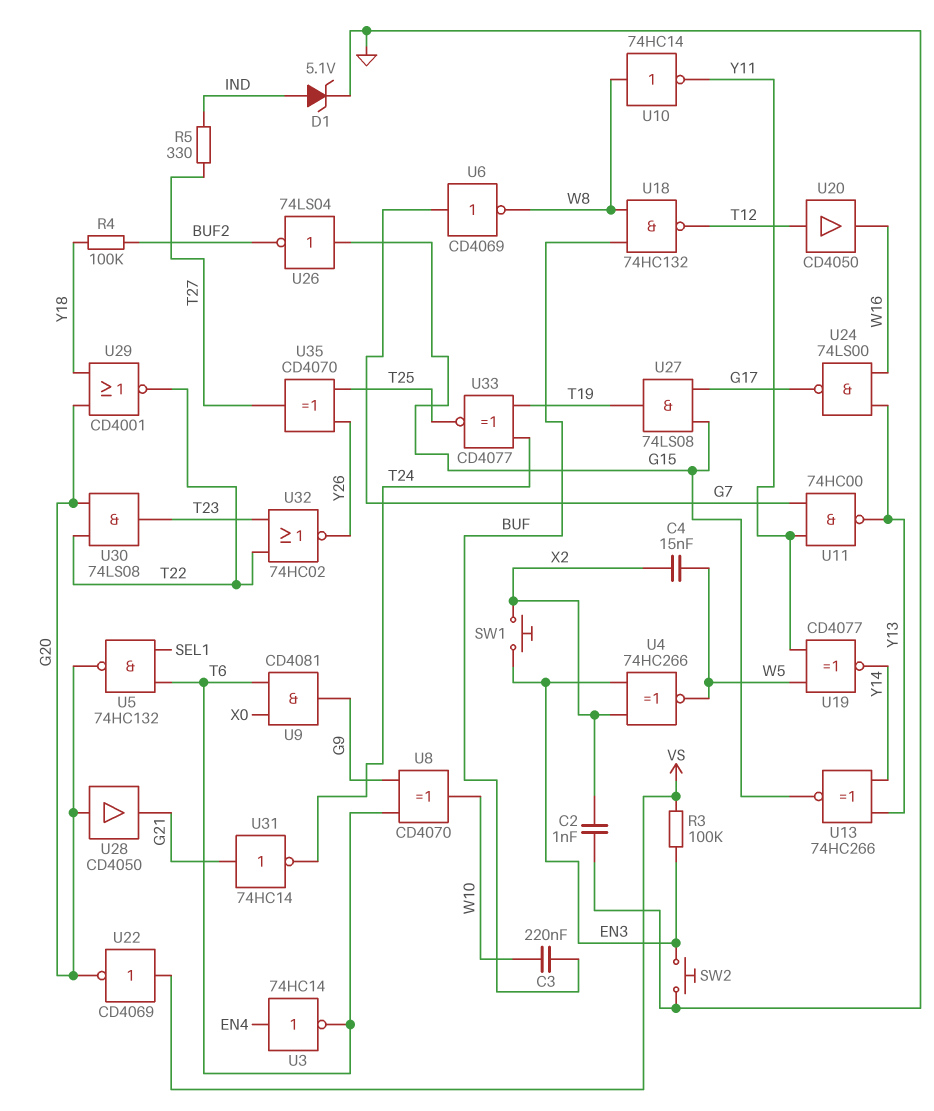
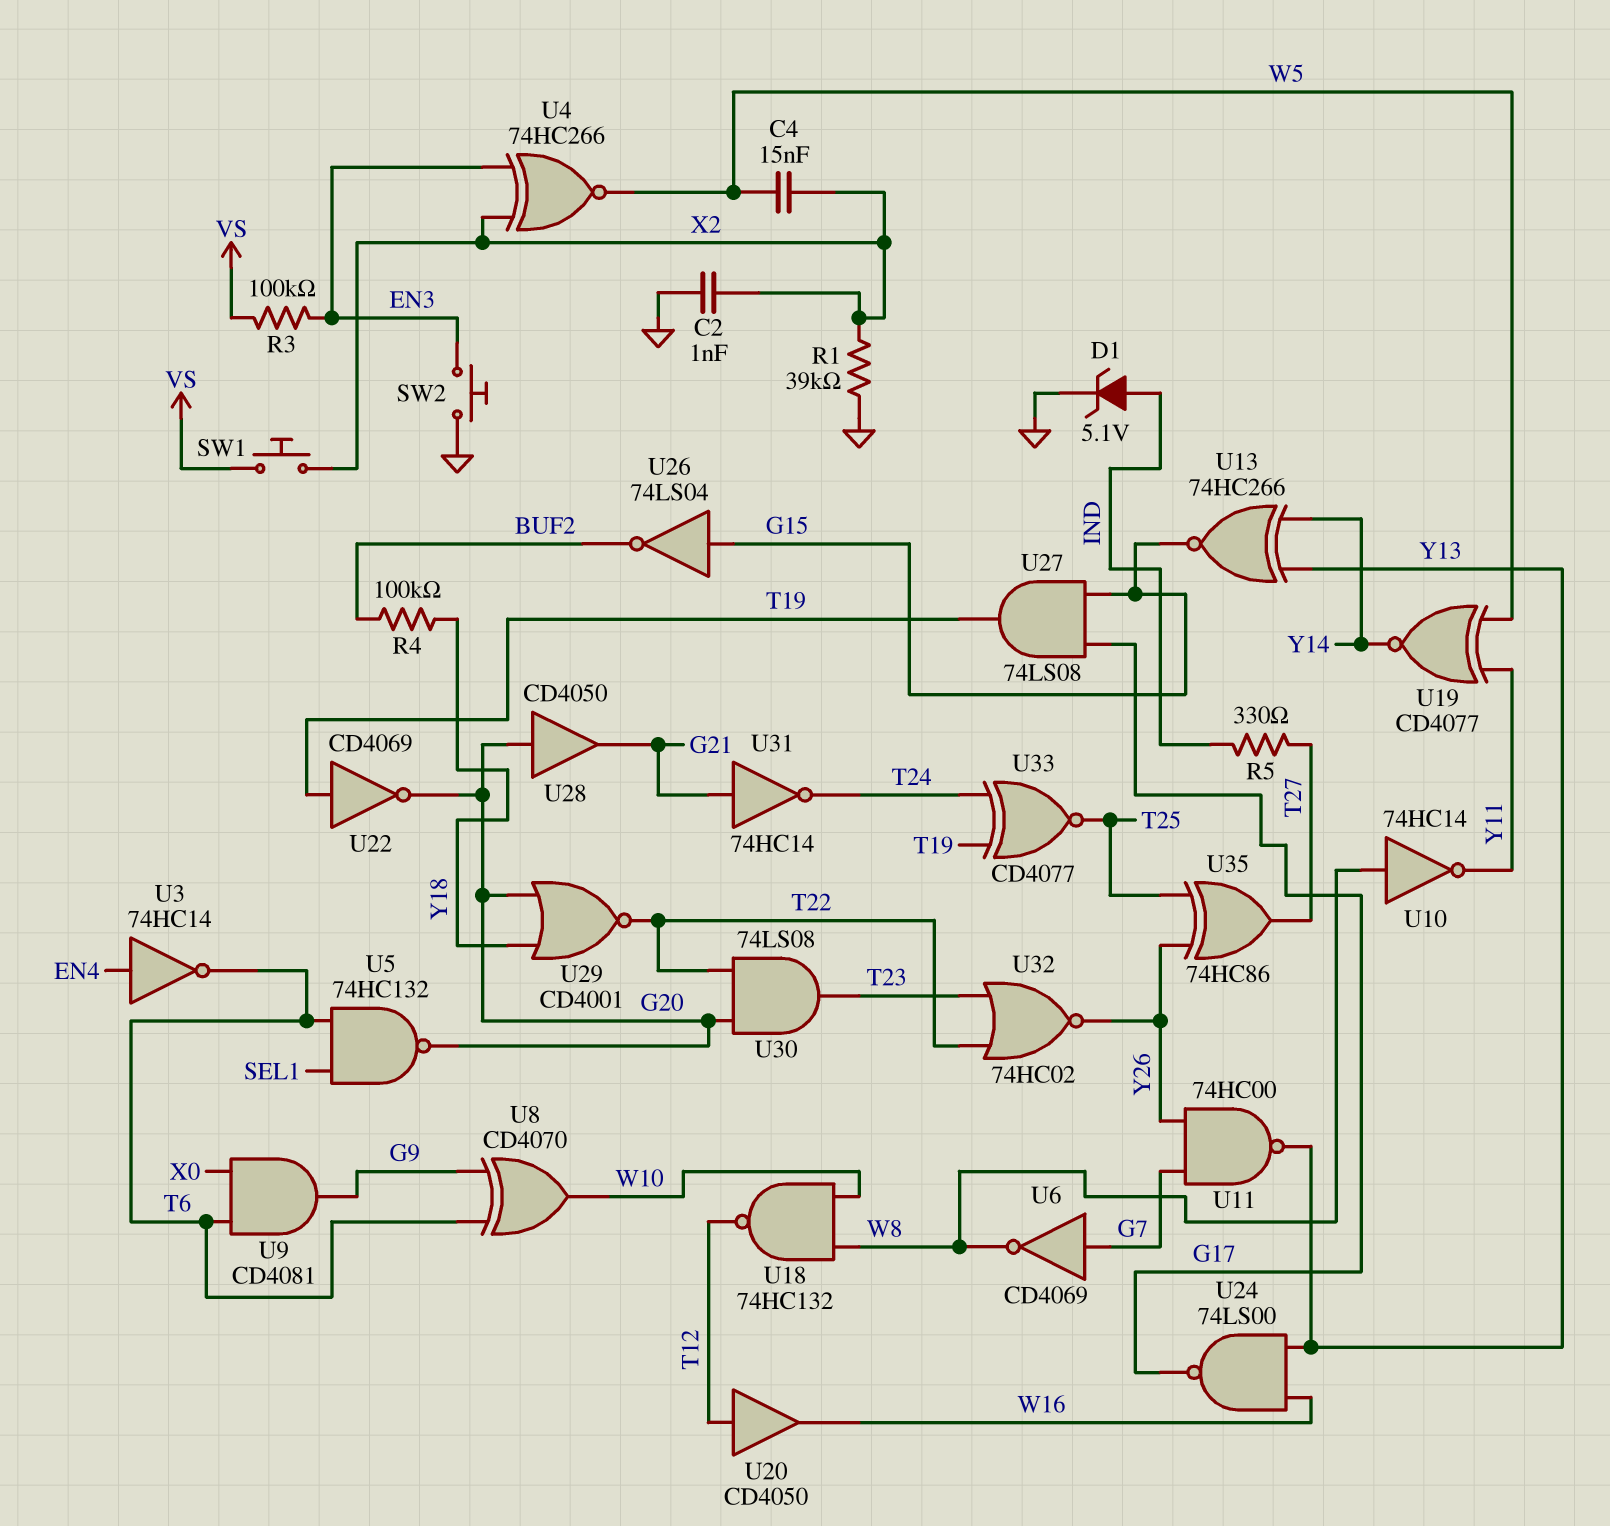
C3: 220nF (BUF, W10) -> none
R1: none -> 39k (GND, X2)
SW1: button (EN3, X2) -> button (VS, X2)
U11: NAND 74HC00 (in G7, in Y11, out Y13) -> NAND 74HC00 (in G7, in Y26, out Y13)
U18: NAND 74HC132 (in BUF, in W8, out T12) -> NAND 74HC132 (in W8, in W10, out T12)
U22: NOT CD4069 (in VS, out G20) -> NOT CD4069 (in T19, out G20)
U35: XOR CD4070 (in T25, in Y26, out T27) -> XOR 74HC86 (in T25, in Y26, out T27)

